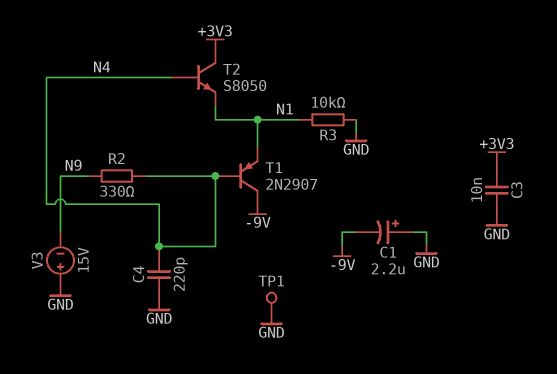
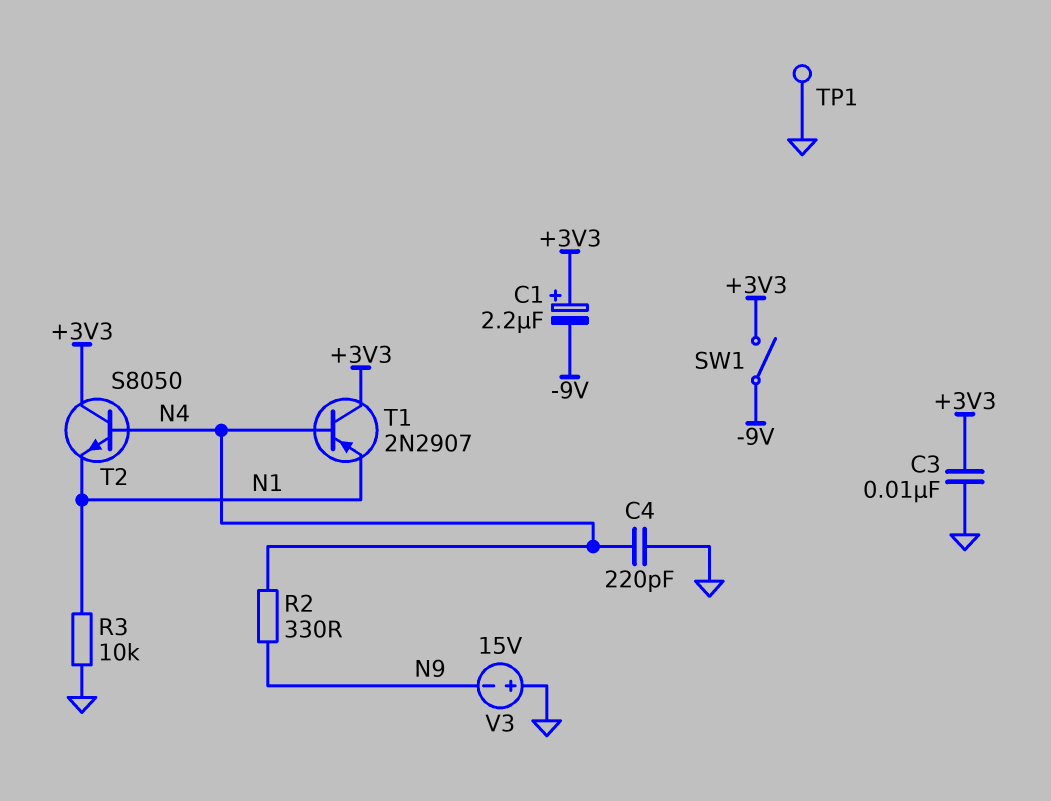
C1: 2.2uF (plus GND, minus -9V) -> 2.2uF (plus +3V3, minus -9V)
SW1: none -> switch (+3V3, -9V)
T1: PNP 2N2907 (B N4, C -9V, E N1) -> PNP 2N2907 (B N4, C +3V3, E N1)

